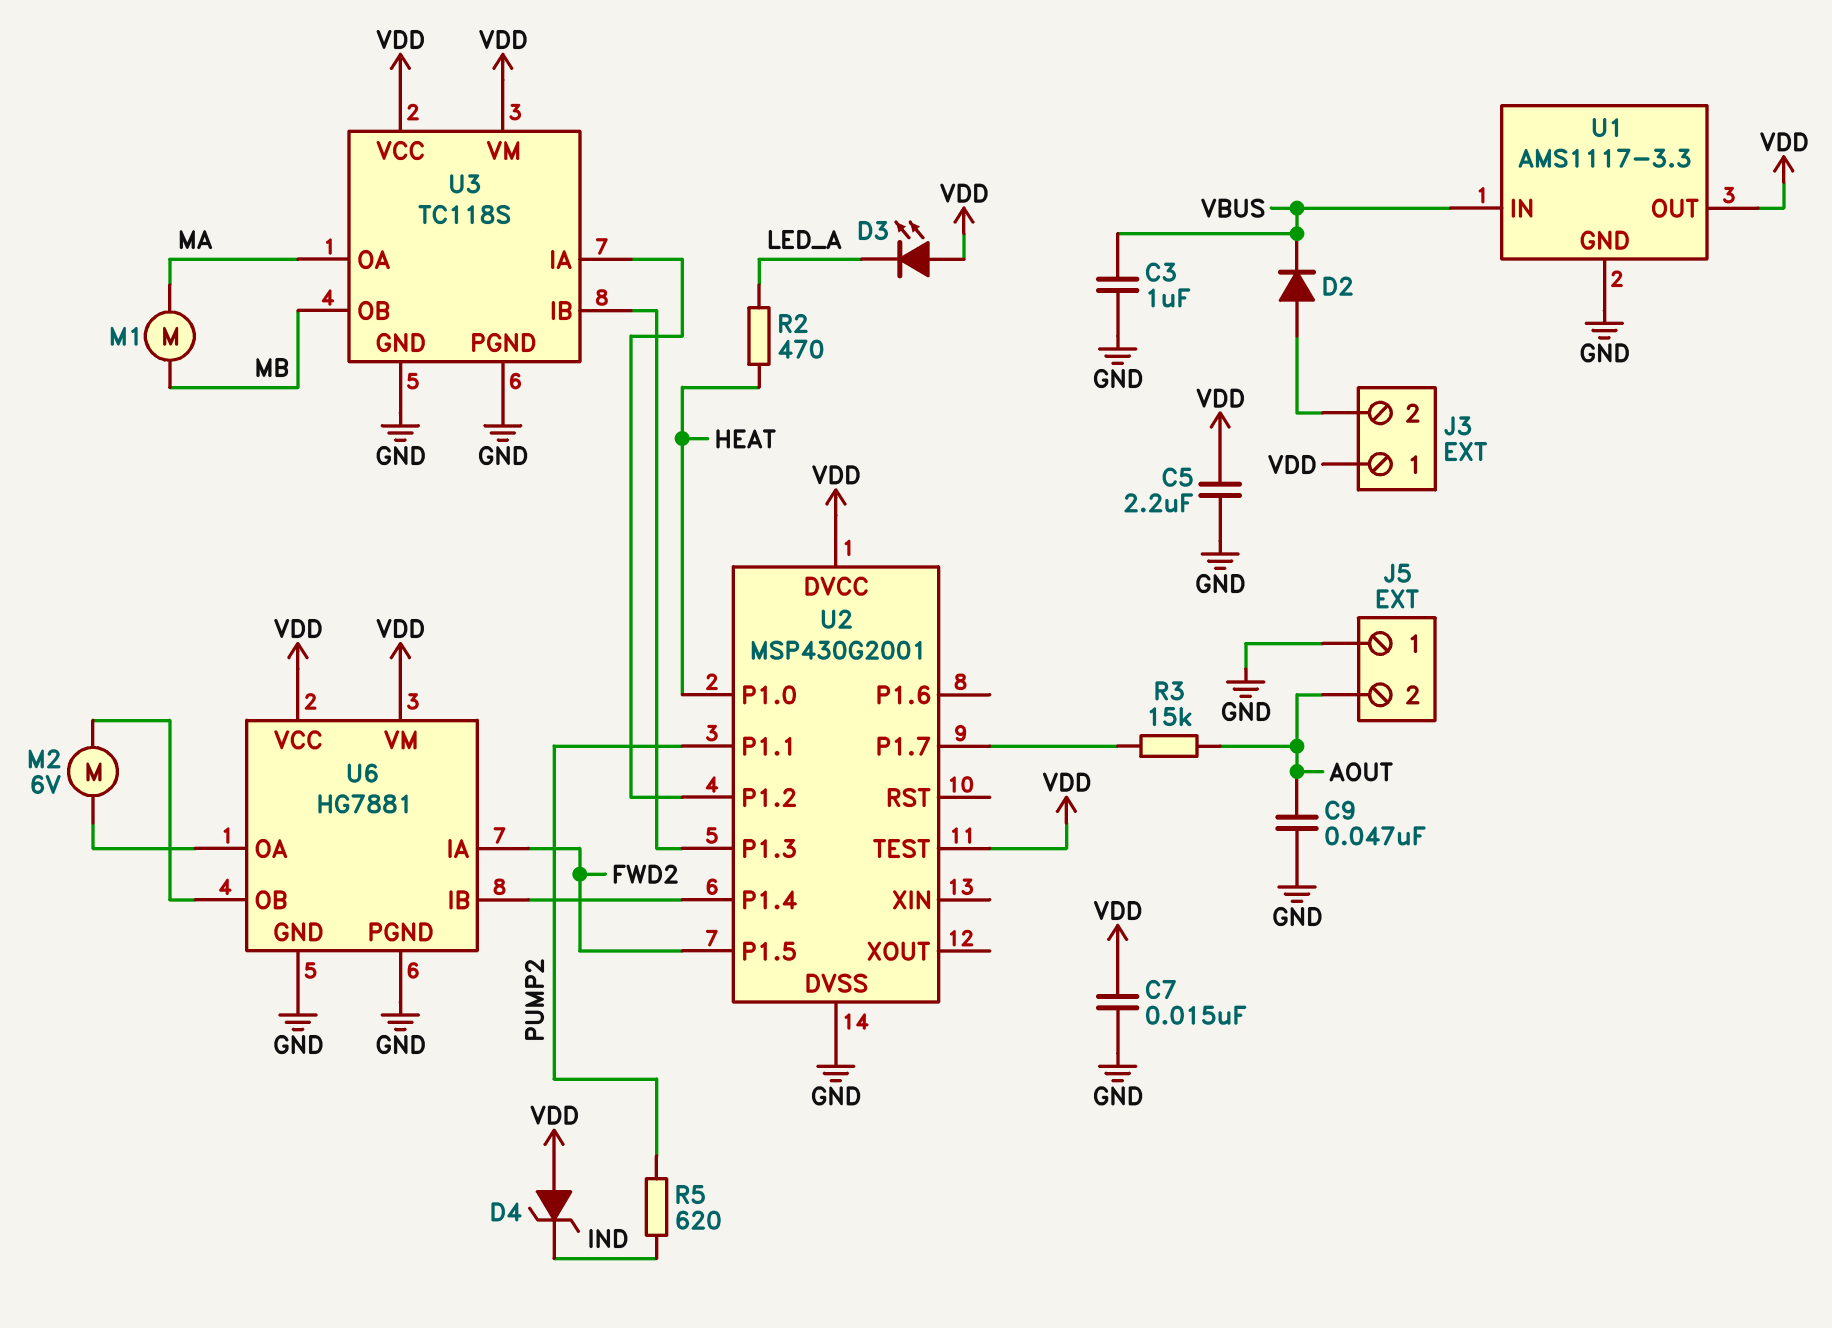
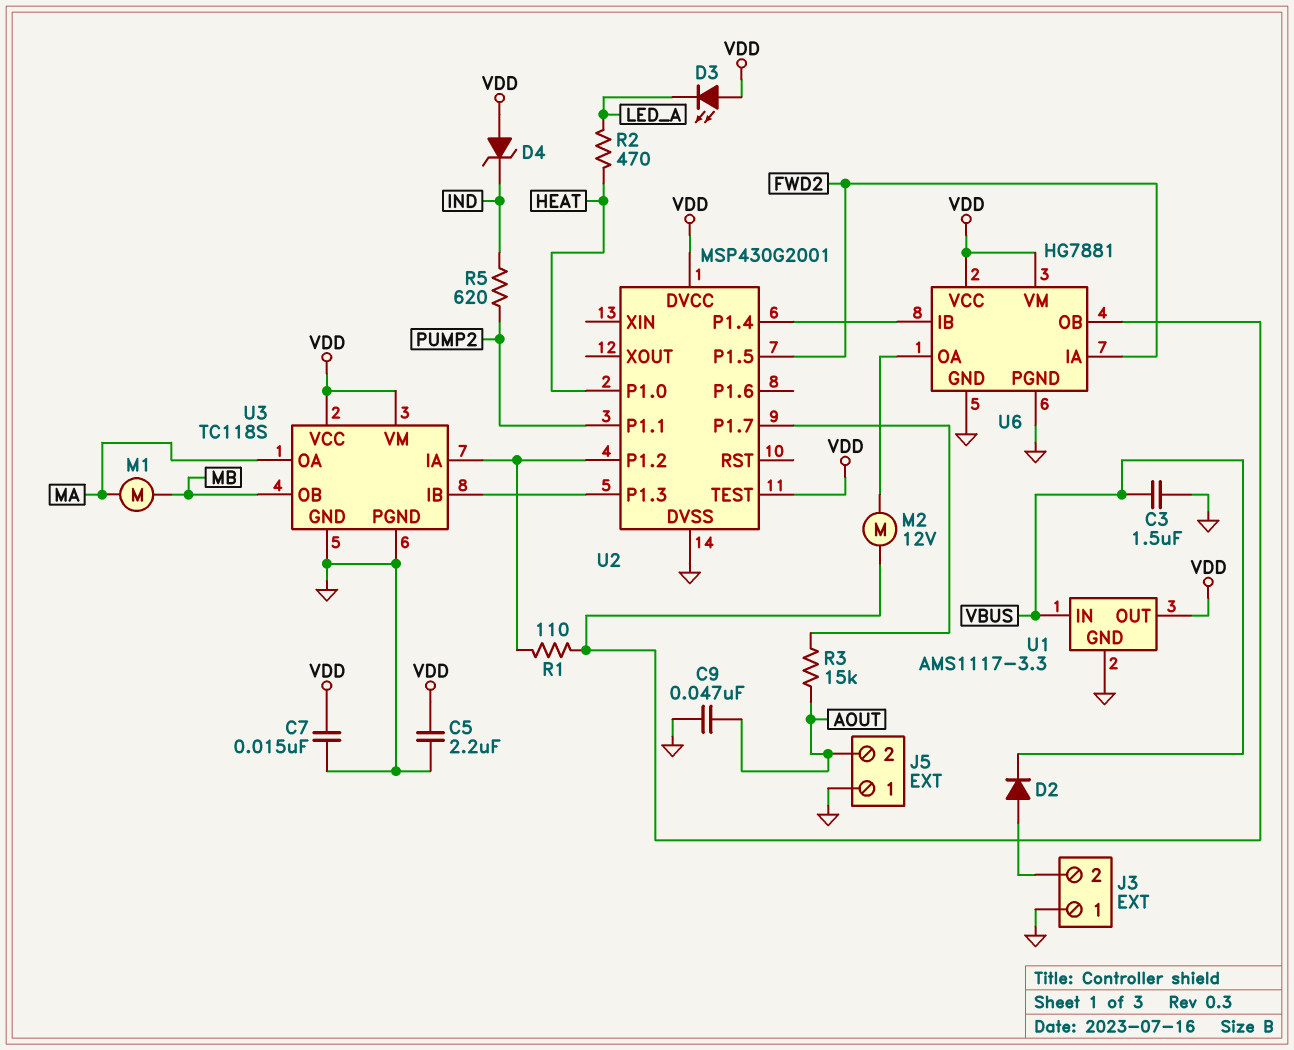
C3: 1uF (GND, VBUS) -> 1.5uF (GND, VBUS)
J3 pin 1: VDD -> GND
M2: motor 6V (U6/OA, U6/OB) -> motor 12V (U6/OA, U6/OB)
R1: none -> 110 (U2/P1.2, U6/OB)

